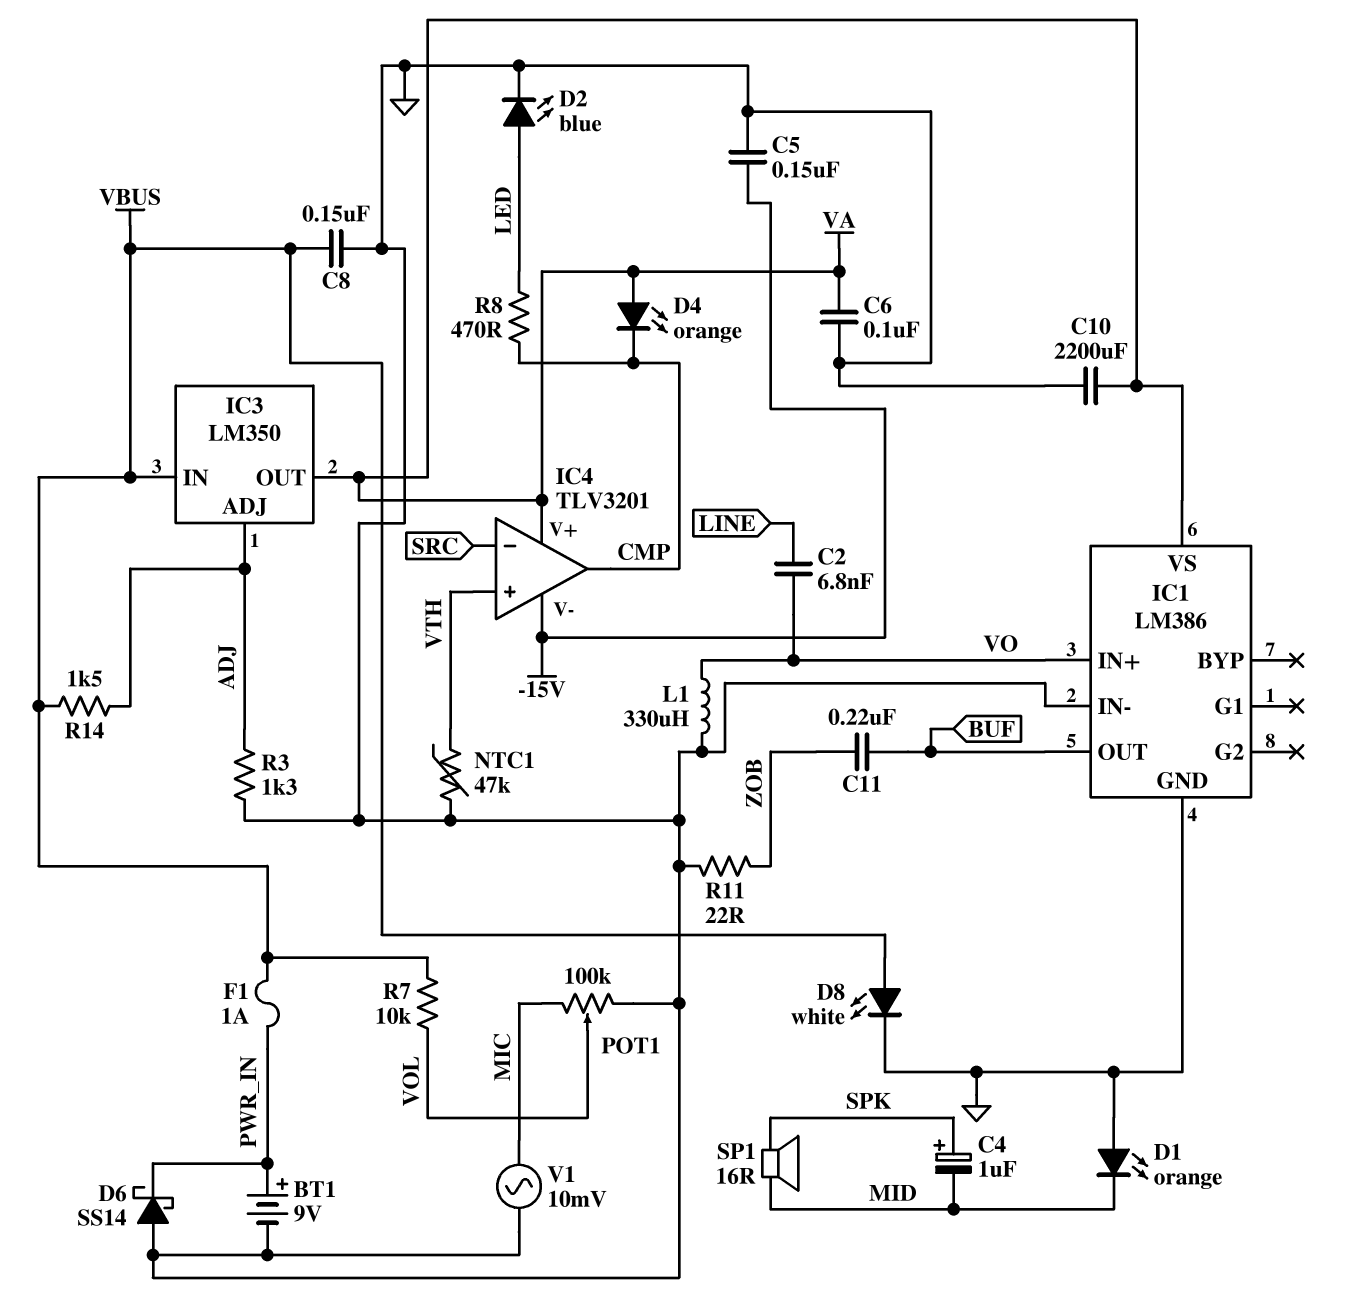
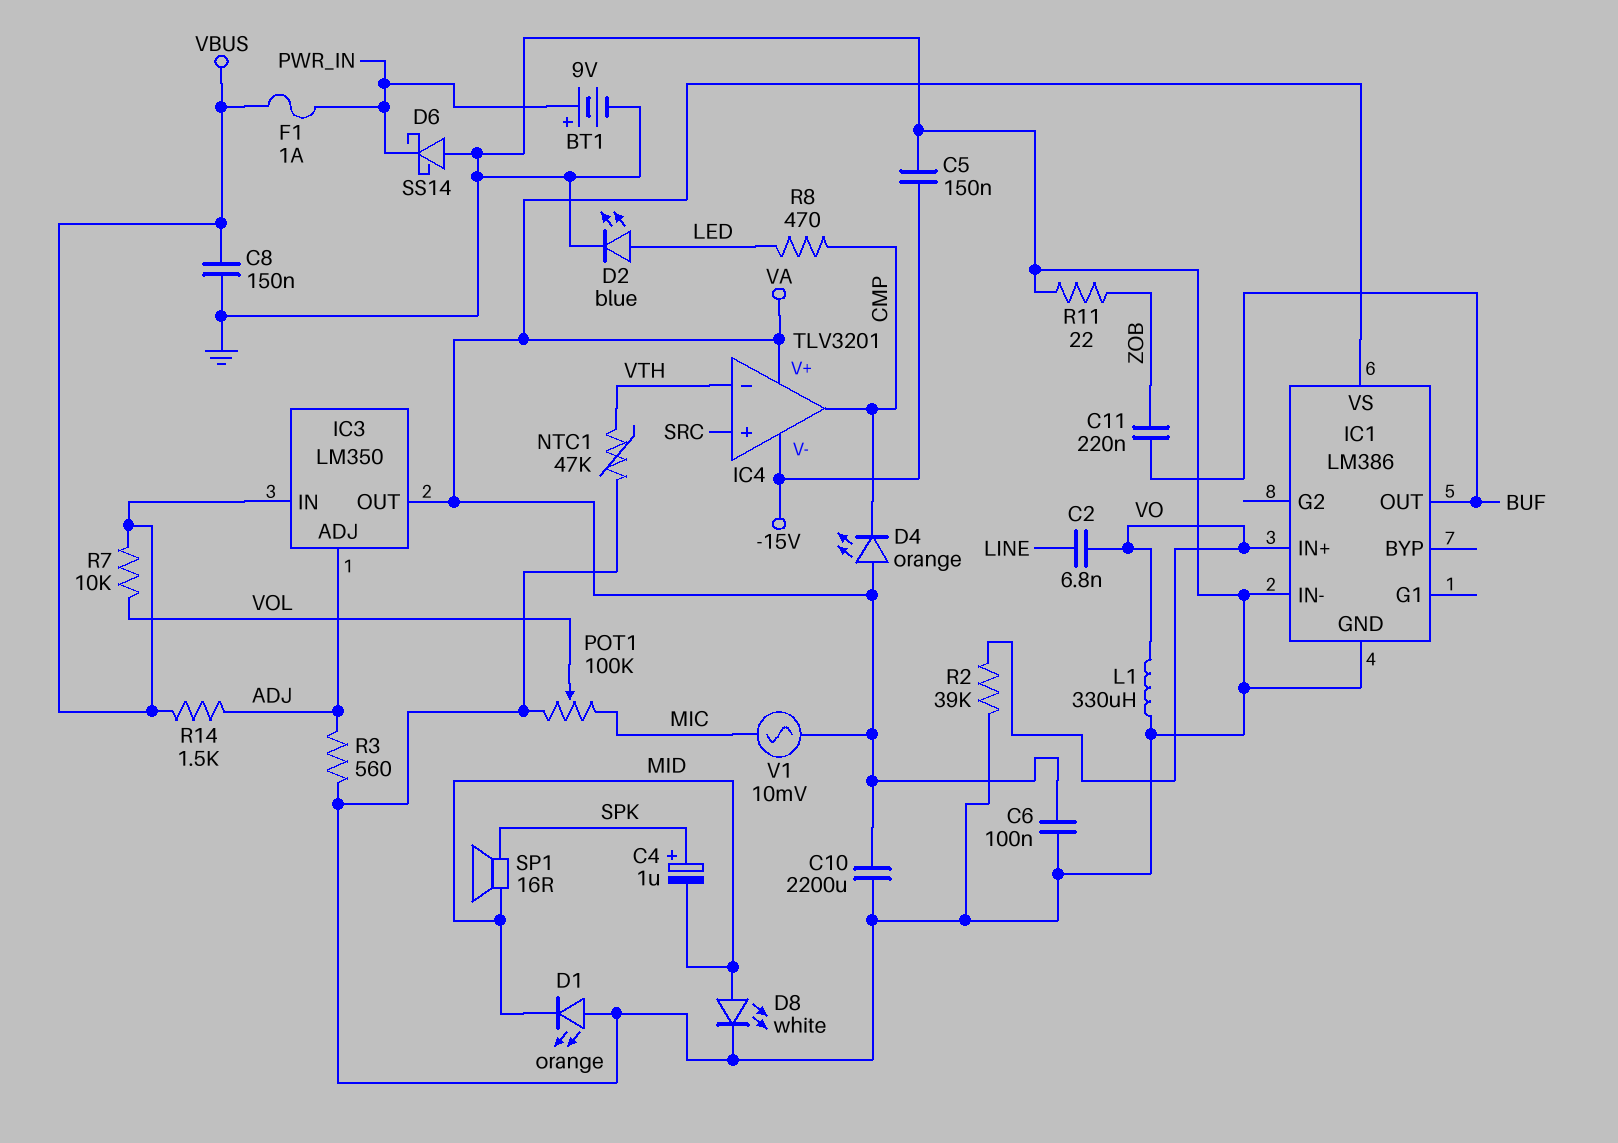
D8: LED white (A VBUS, K GND) -> LED white (A MID, K GND)
IC4 pin in+: VTH -> SRC
IC4 pin in-: SRC -> VTH
R2: none -> 39k (GND, VO)
R3: 1.3k (ADJ, GND) -> 560 (ADJ, GND)
V1: AC 10mV (GND, MIC) -> AC 10mV (MIC, VA)

